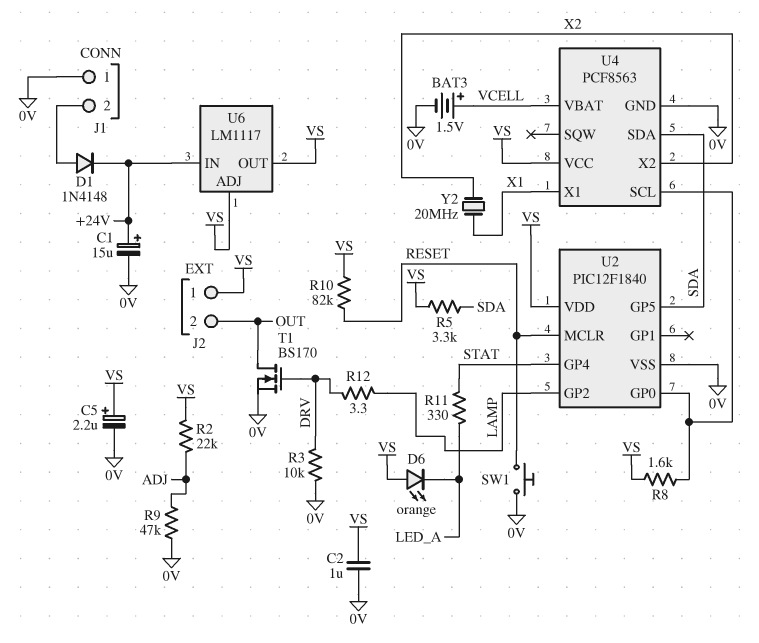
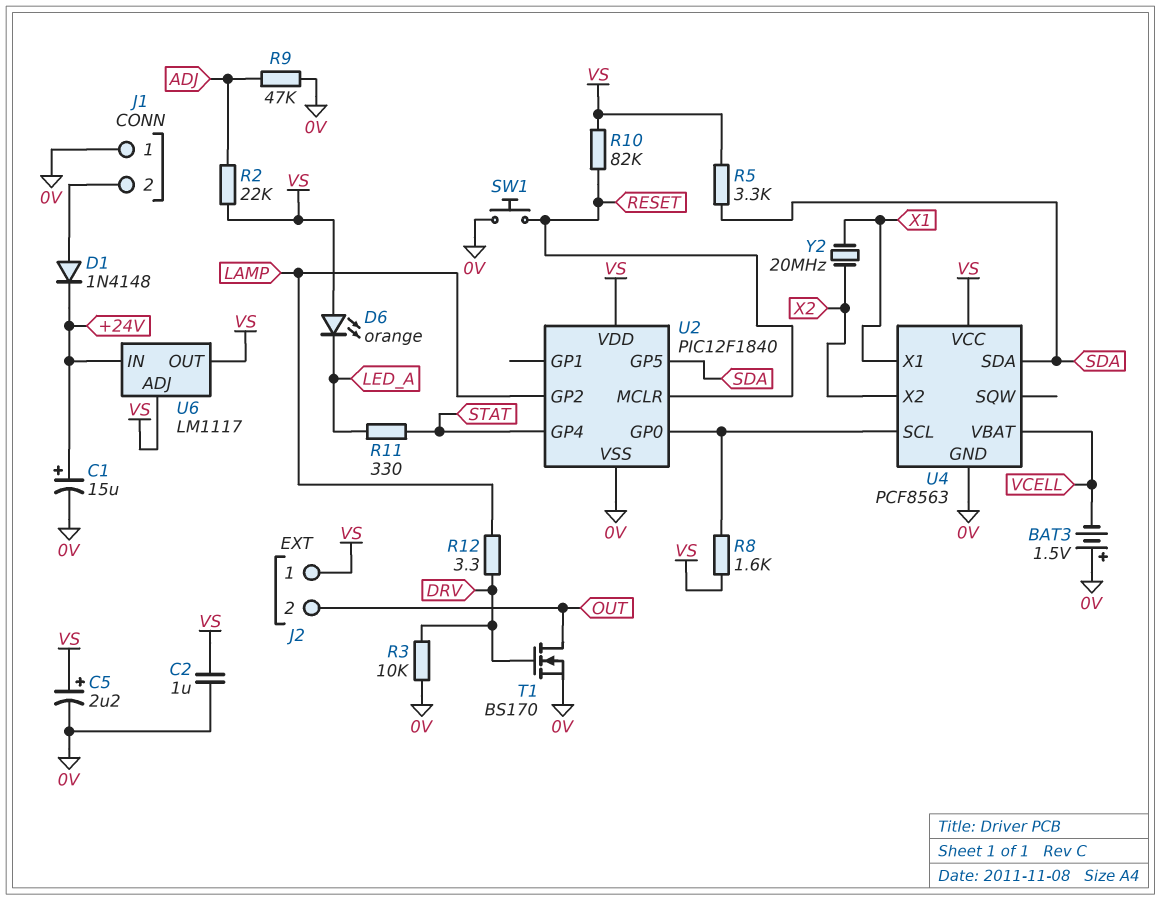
BAT3: 1.5V (plus VCELL, minus 0V) -> 1.5V (plus 0V, minus VCELL)

